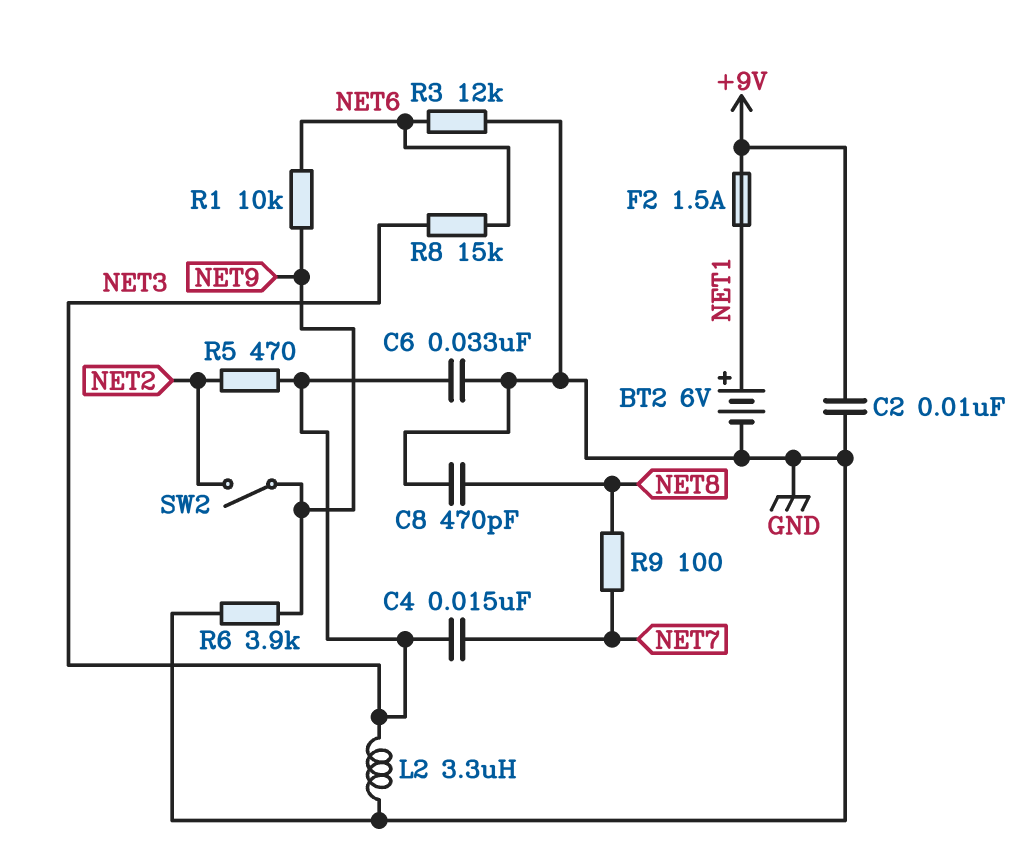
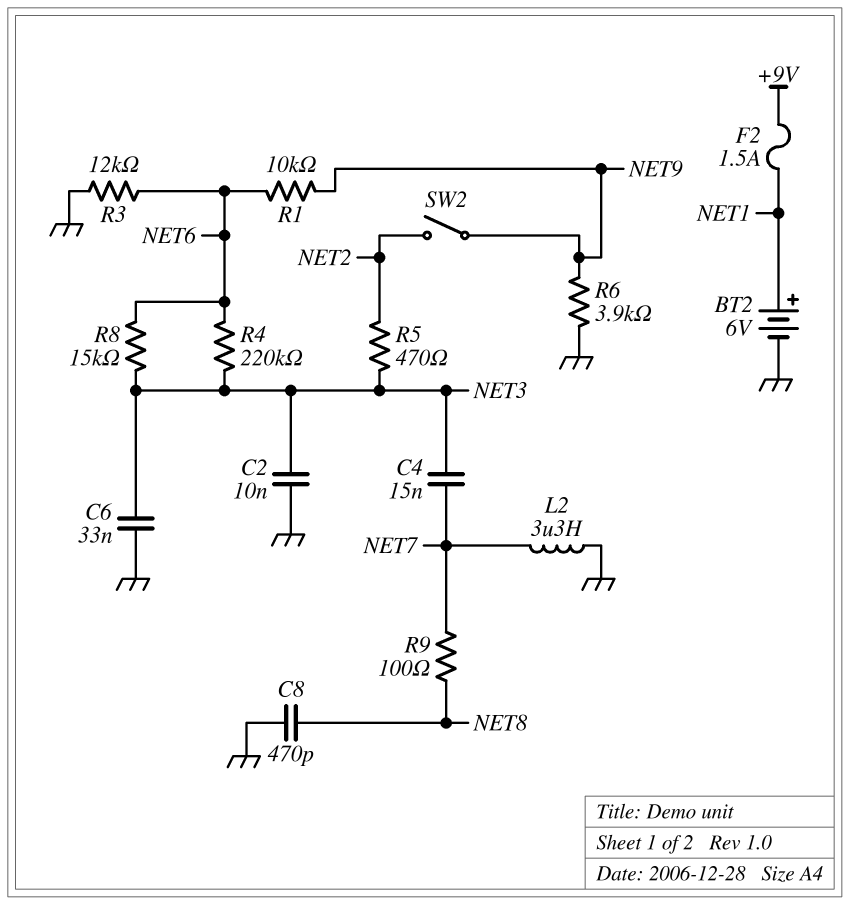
C2: 10nF (+9V, GND) -> 10nF (GND, NET3)
L2: 3.3uH (GND, NET3) -> 3.3uH (GND, NET7)
R4: none -> 220k (NET3, NET6)

